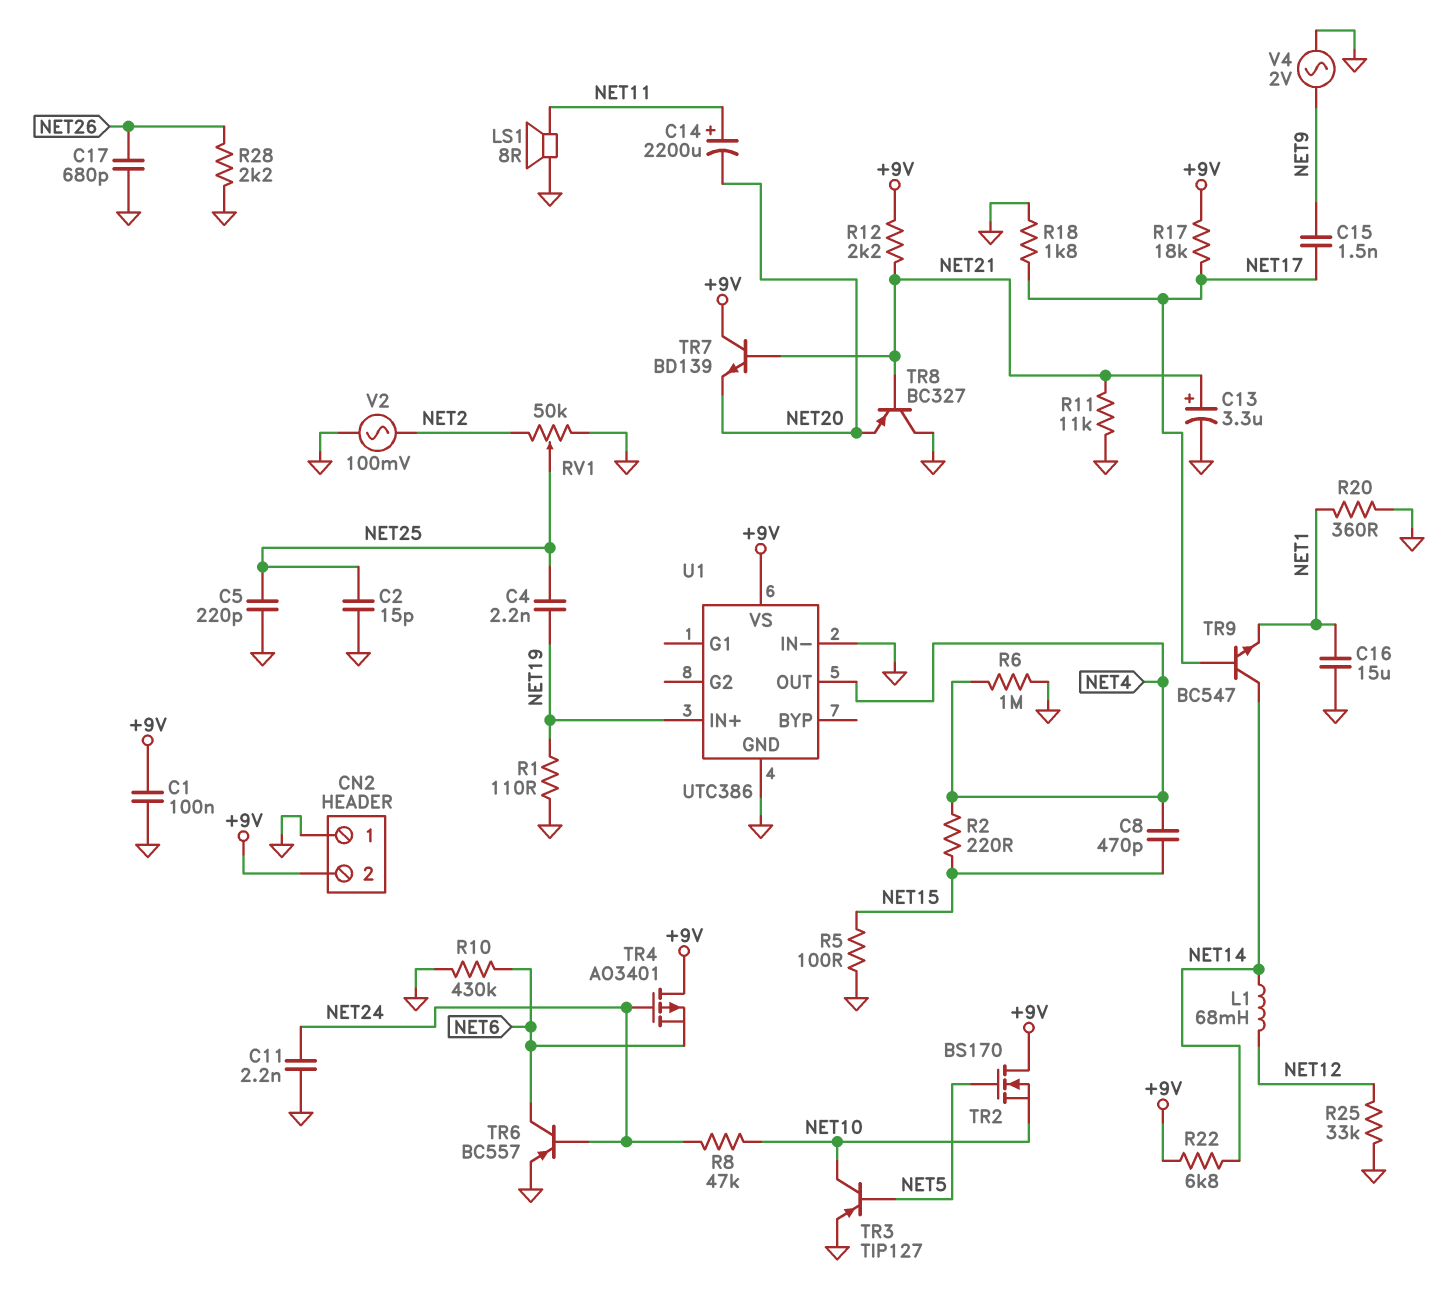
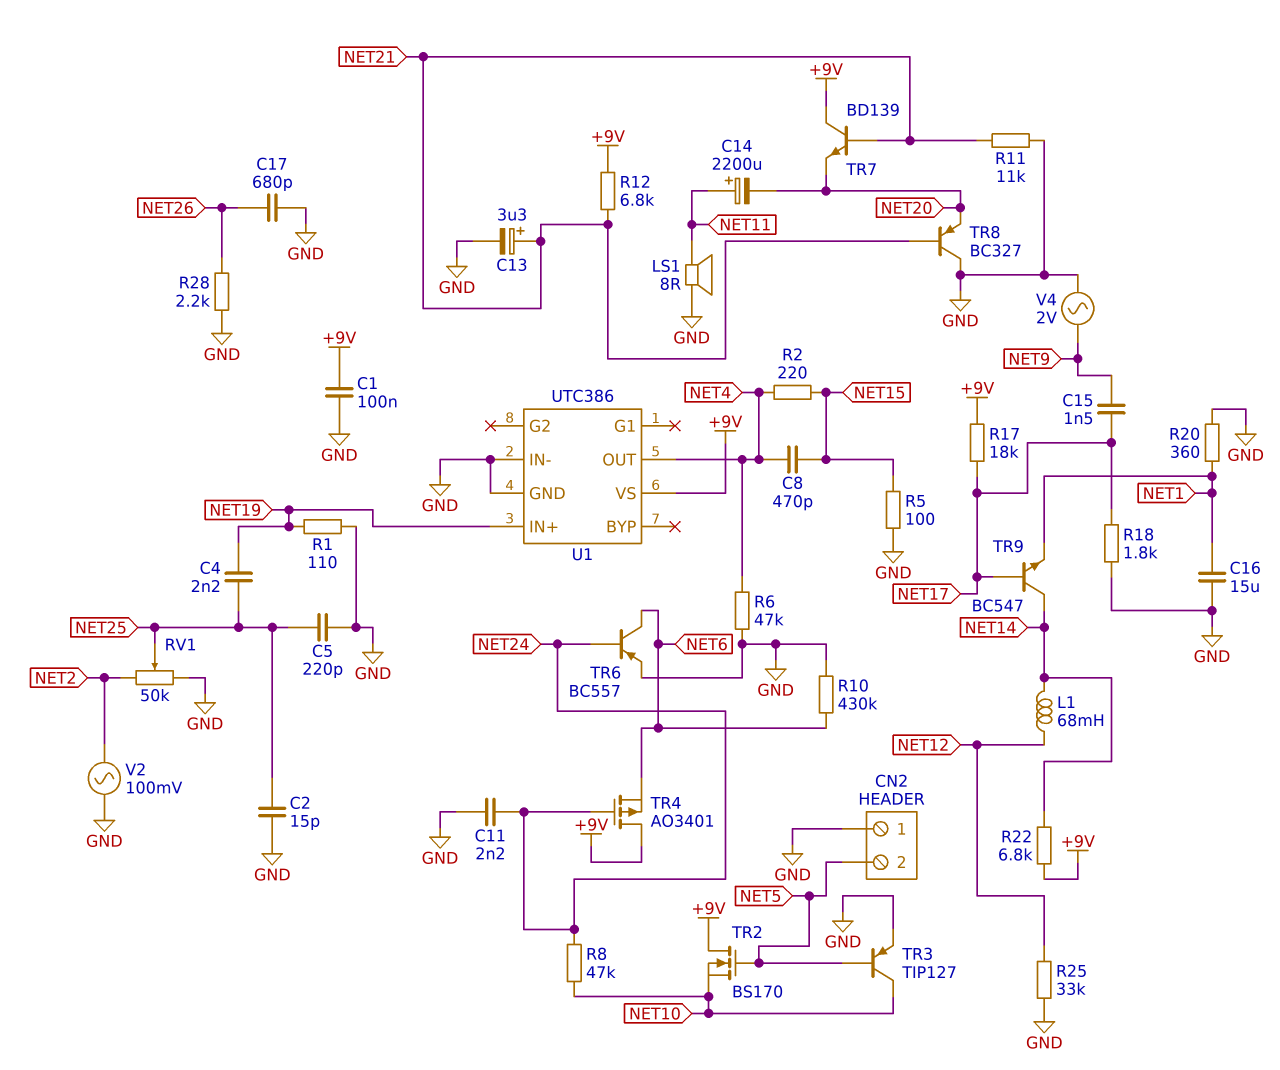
CN2 pin 2: +9V -> NET5
R6: 1M (GND, NET4) -> 47k (GND, NET4)
R12: 2.2k (+9V, NET21) -> 6.8k (+9V, NET21)

